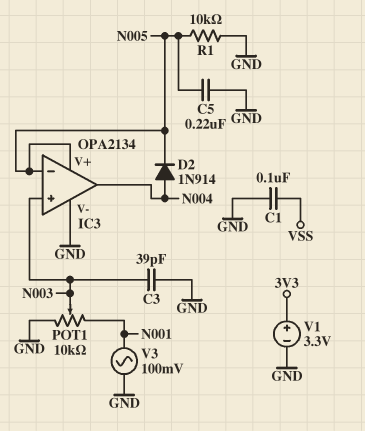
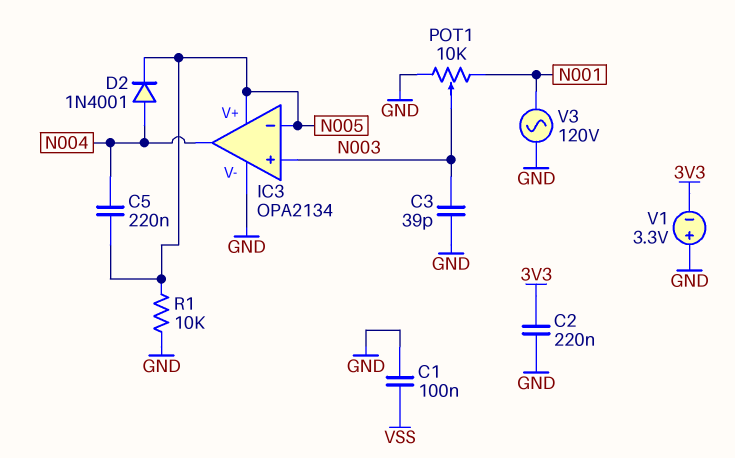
C2: none -> 220nF (3V3, GND)
C5: 220nF (GND, N005) -> 220nF (N004, N005)
D2: diode 1N914 (A N004, K N005) -> diode 1N4001 (A N004, K N005)
V1: 3.3V (plus 3V3, minus GND) -> 3.3V (plus GND, minus 3V3)
V3: AC 100mV (GND, N001) -> AC 120V (GND, N001)

